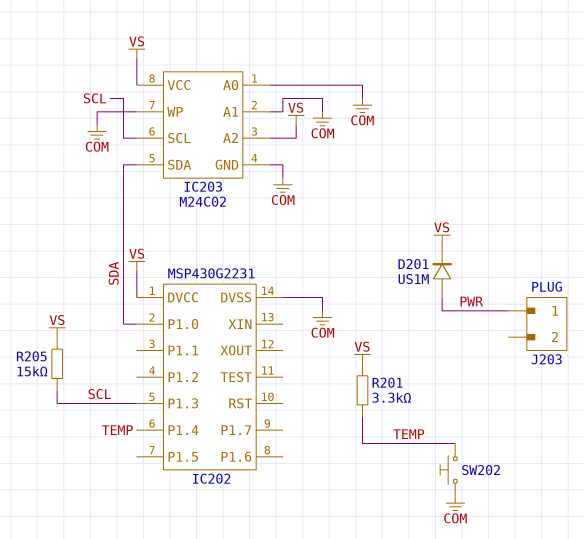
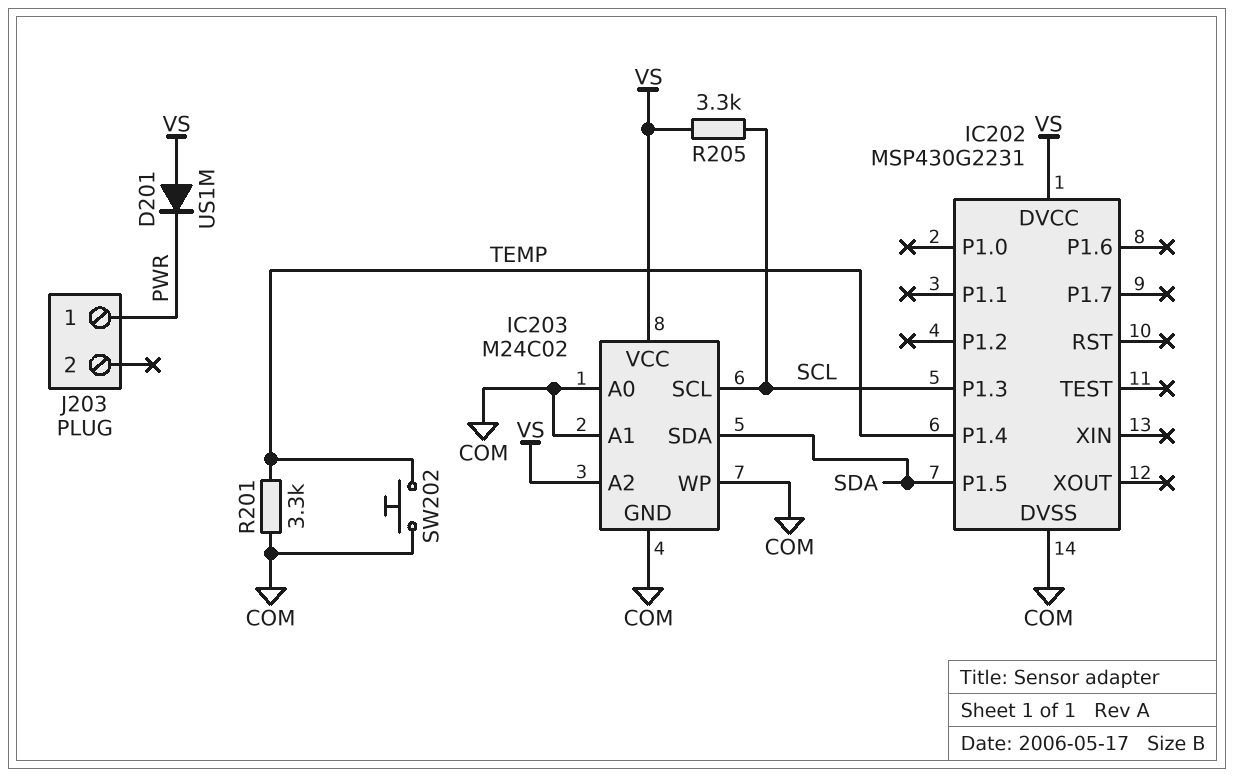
D201: diode US1M (A PWR, K VS) -> diode US1M (A VS, K PWR)
IC202 pin P1.0: SDA -> none
IC202 pin P1.5: none -> SDA
R201: 3.3k (TEMP, VS) -> 3.3k (COM, TEMP)
R205: 15k (SCL, VS) -> 3.3k (SCL, VS)

